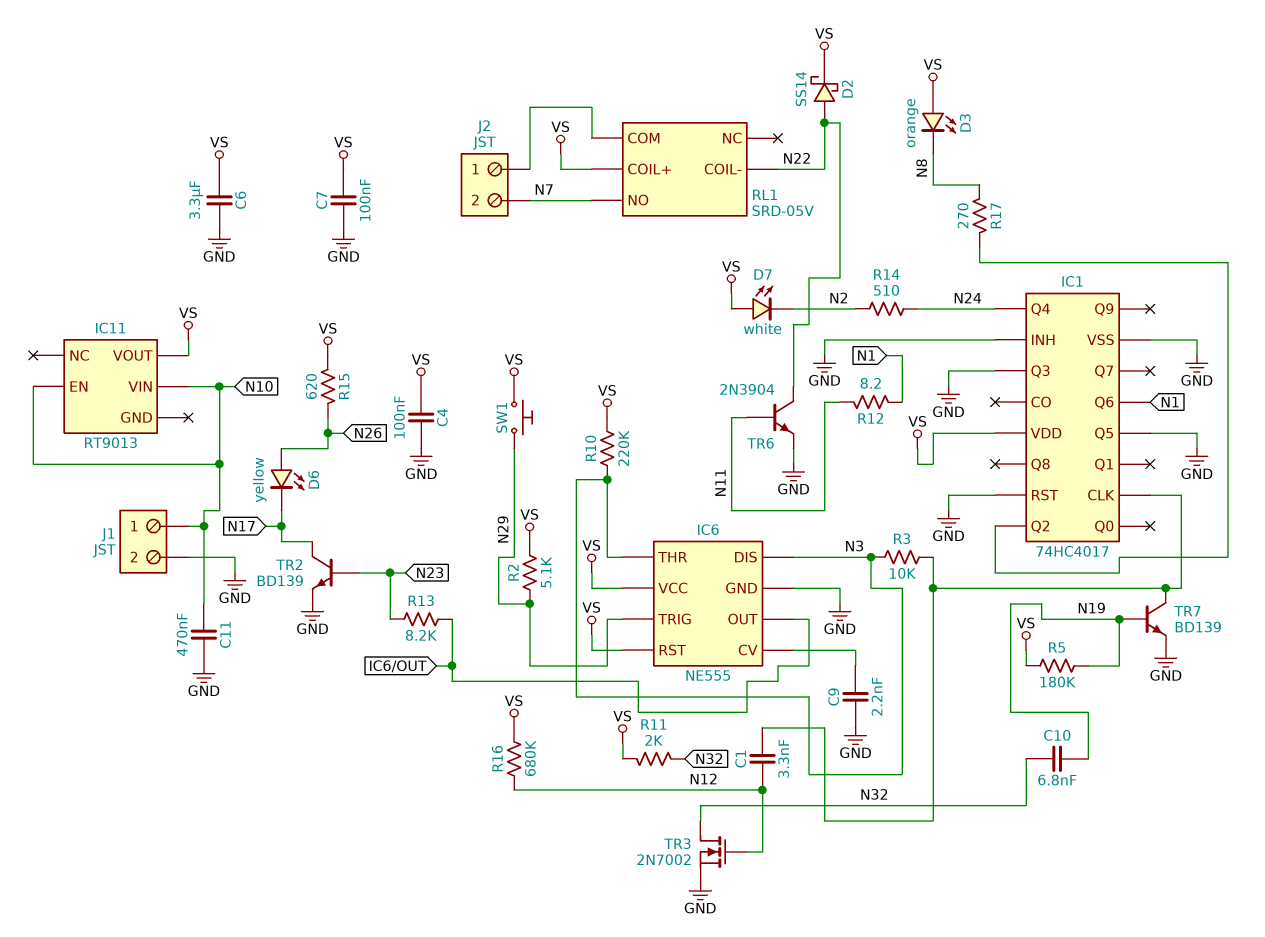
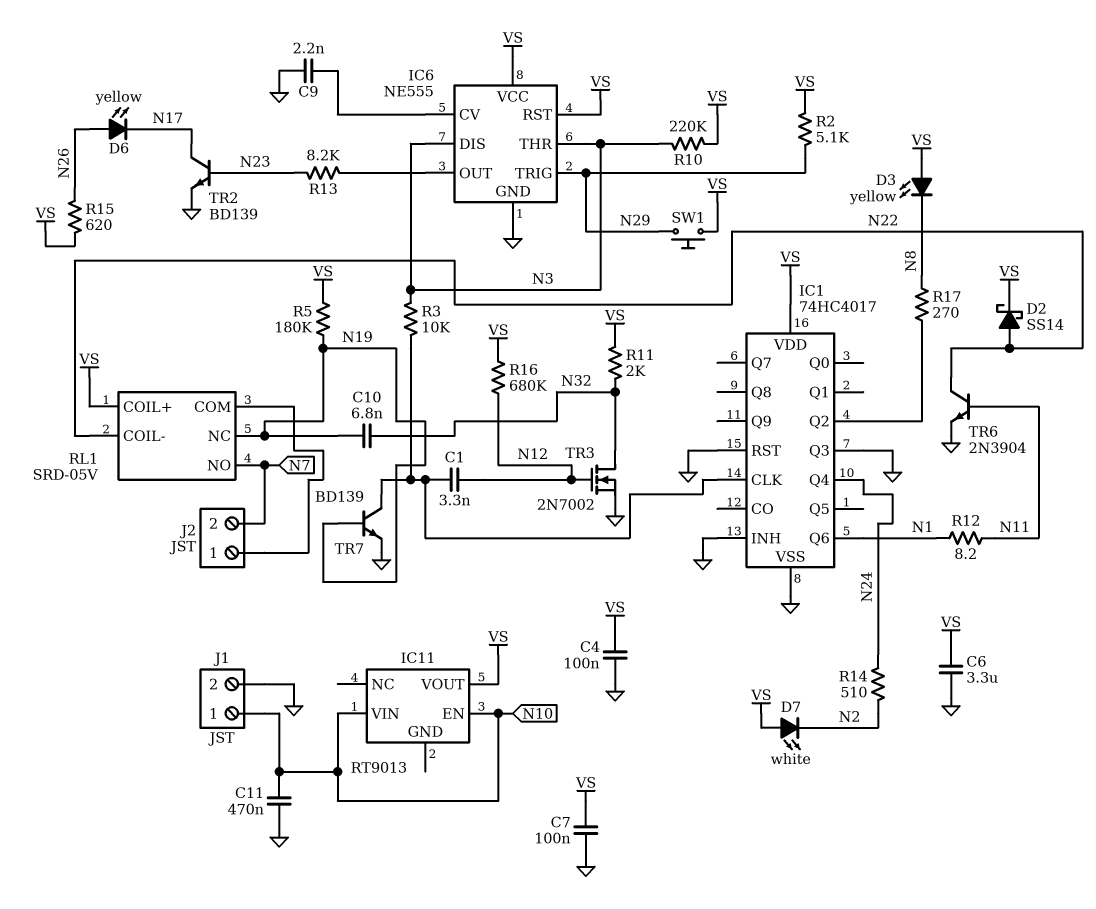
D3: LED orange (A VS, K N8) -> LED yellow (A VS, K N8)
IC1 pin Q5: GND -> none
RL1 pin NC: none -> N19

